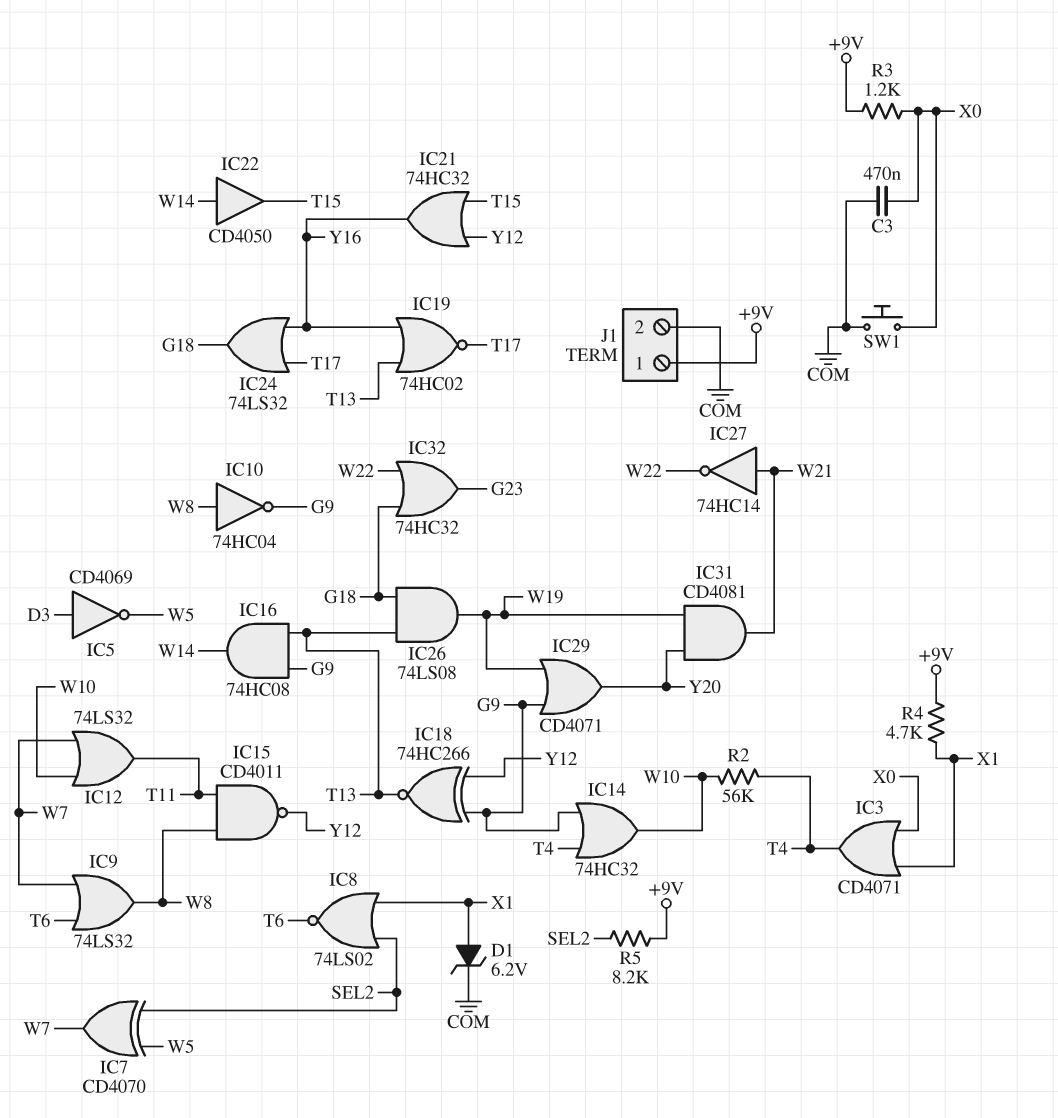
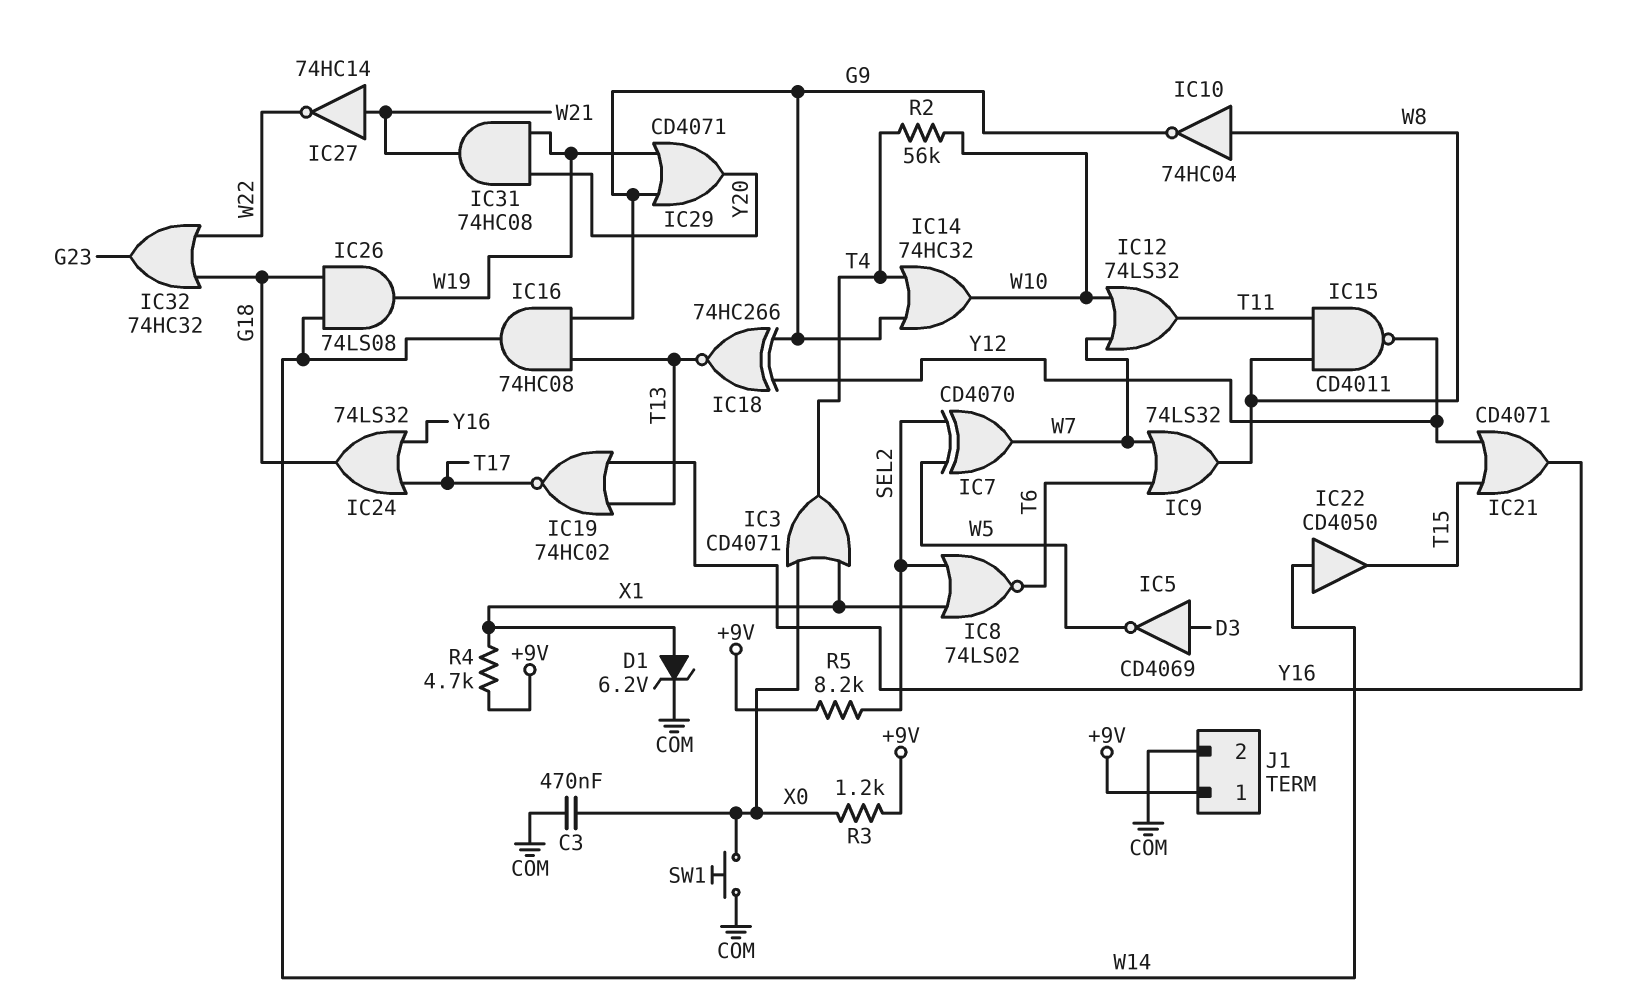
IC21: OR 74HC32 (in T15, in Y12, out Y16) -> OR CD4071 (in T15, in Y12, out Y16)
IC26: AND 74LS08 (in G18, in T13, out W19) -> AND 74LS08 (in G18, in W14, out W19)
IC31: AND CD4081 (in W19, in Y20, out W21) -> AND 74HC08 (in W19, in Y20, out W21)

